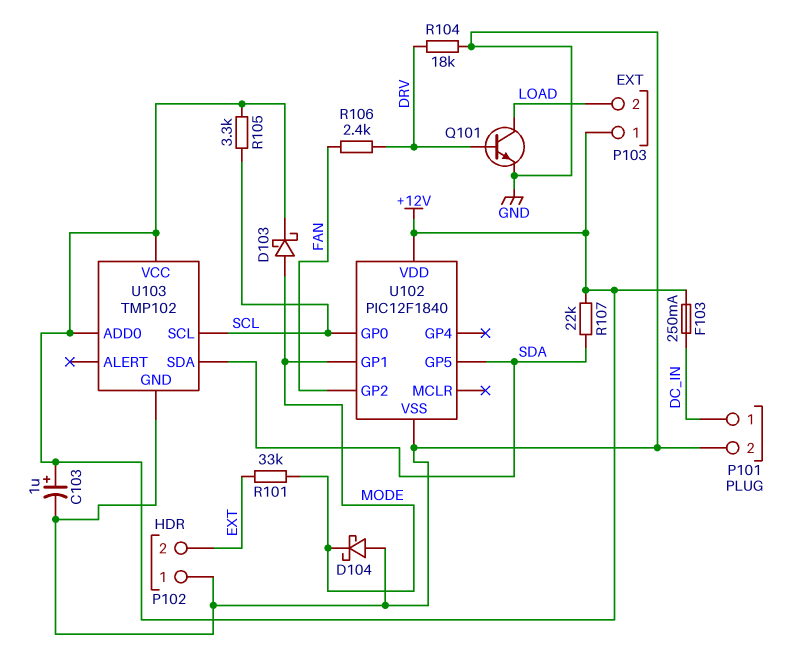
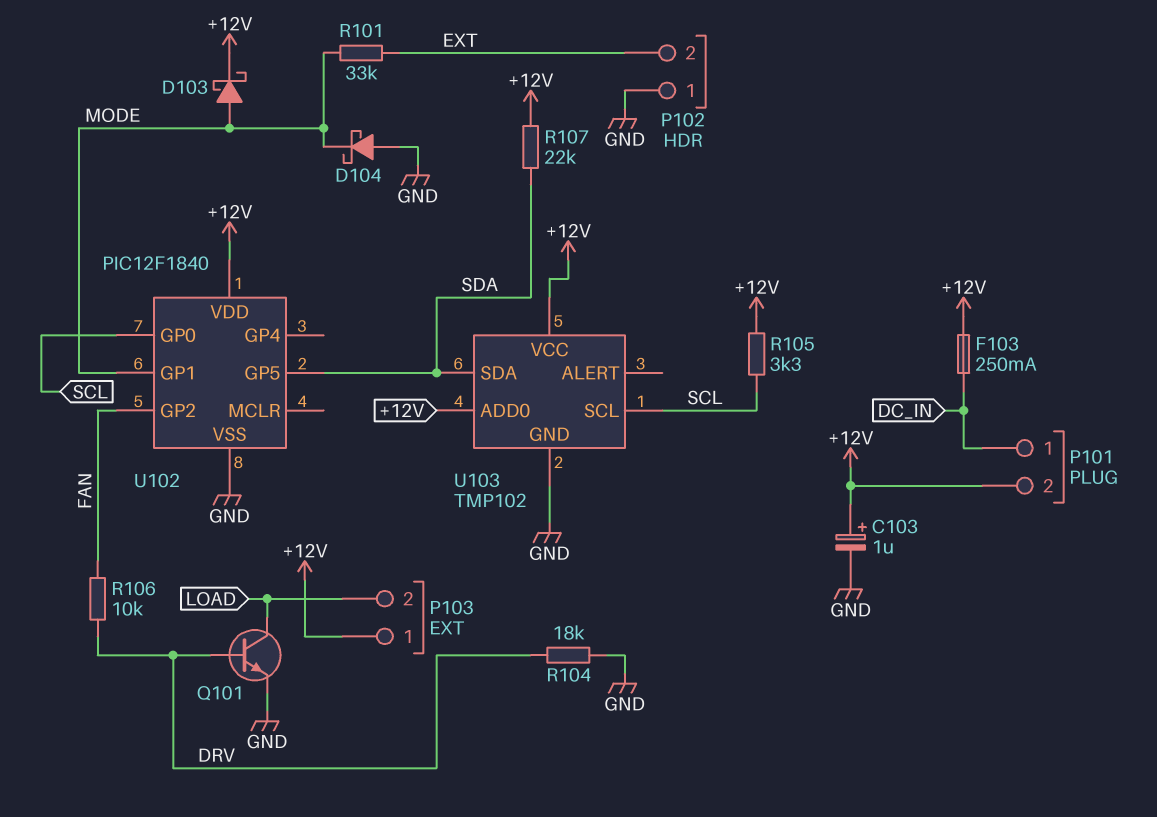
P101 pin 2: GND -> +12V
R106: 2.4k (DRV, FAN) -> 10k (DRV, FAN)

